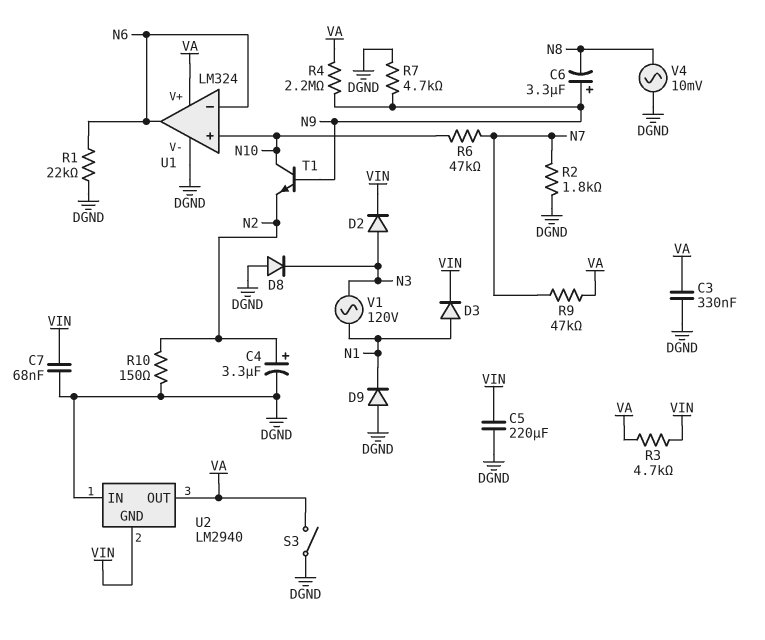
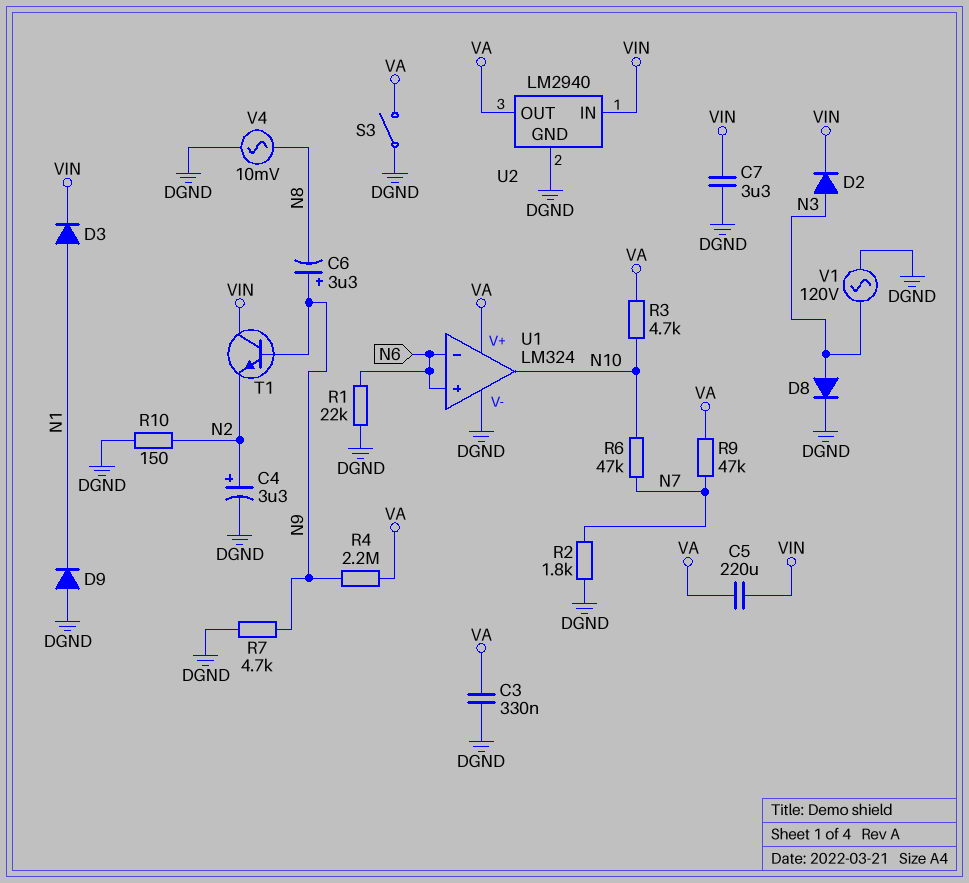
C5: 220uF (DGND, VIN) -> 220uF (VA, VIN)
C7: 68nF (DGND, VIN) -> 3.3uF (DGND, VIN)
D8: diode (A DGND, K N3) -> diode (A N3, K DGND)
R3: 4.7k (VA, VIN) -> 4.7k (N10, VA)
T1: NPN (B N9, C N10, E N2) -> NPN (B N9, C VIN, E N2)
U1 pin in+: N10 -> N6
U1 pin out: N6 -> N10
U2 pin GND: VIN -> DGND
U2 pin IN: DGND -> VIN
V1: AC 120V (N1, N3) -> AC 120V (DGND, N3)

